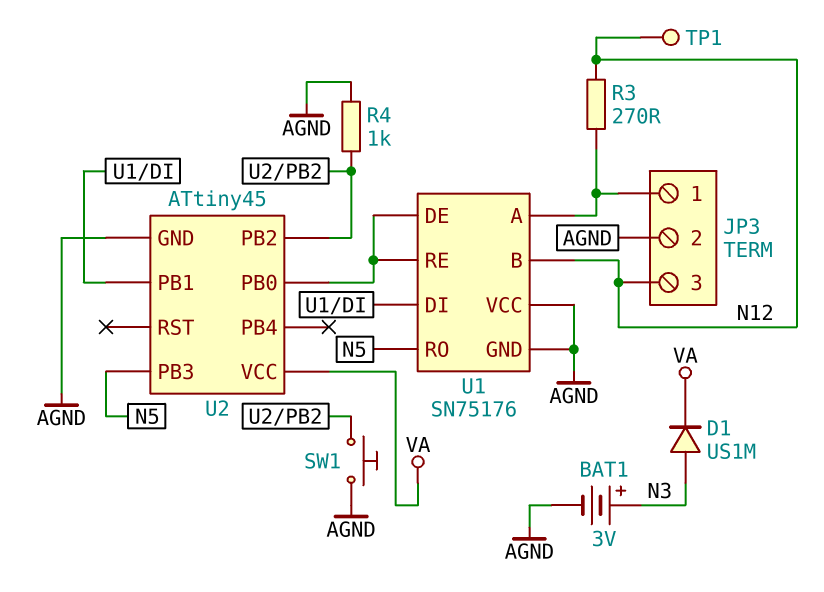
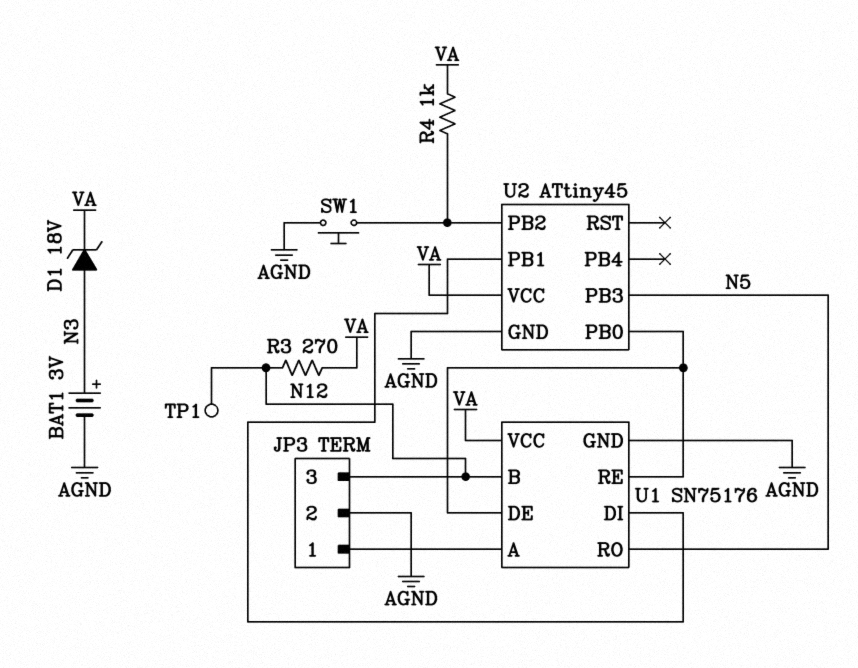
D1: diode US1M (A N3, K VA) -> zener 18V (A N3, K VA)
R3: 270 (JP3/1, N12) -> 270 (N12, VA)
R4: 1k (AGND, U2/PB2) -> 1k (U2/PB2, VA)
U1 pin VCC: AGND -> VA

